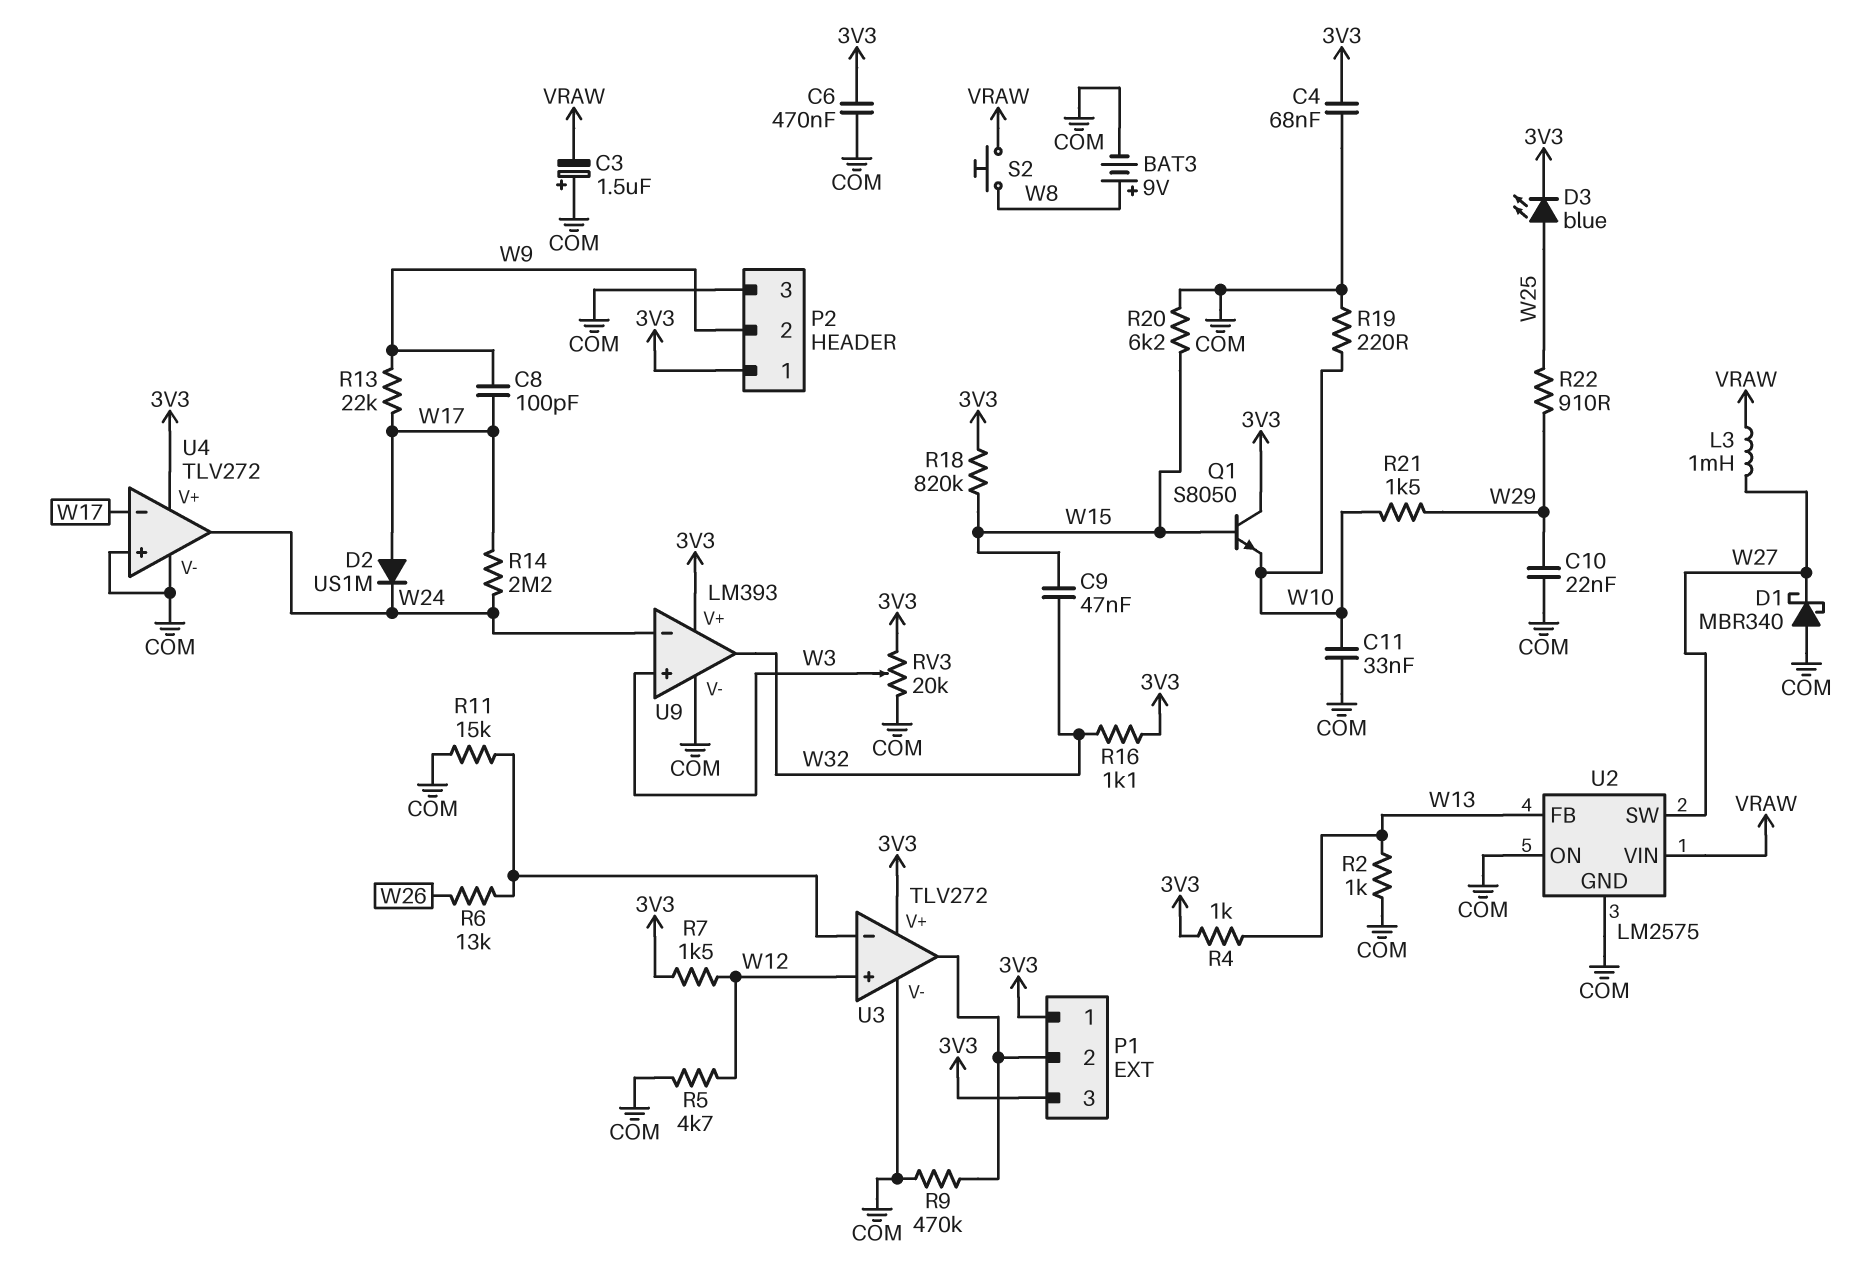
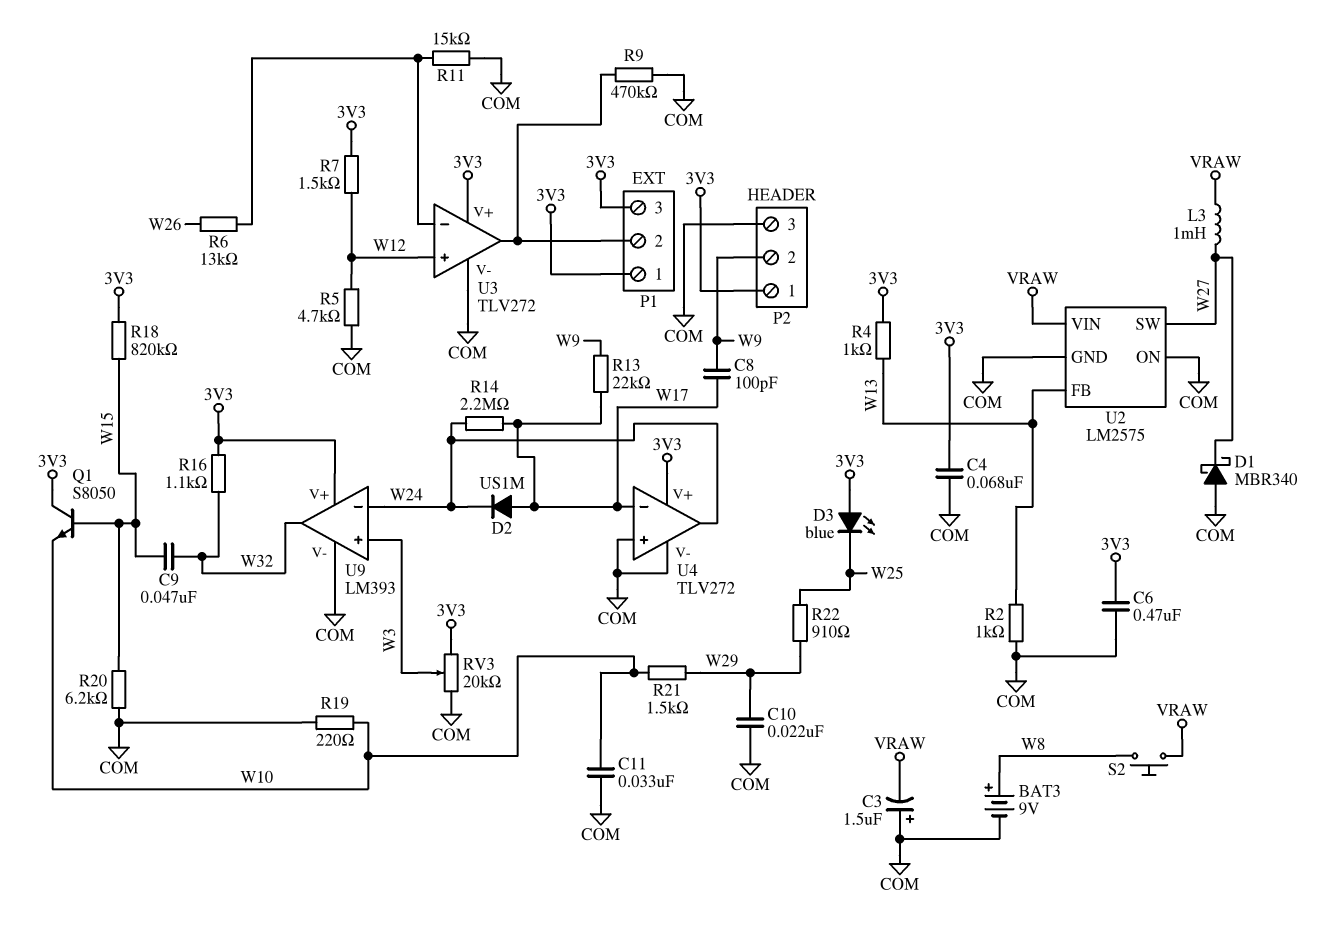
D3: LED blue (A W25, K 3V3) -> LED blue (A 3V3, K W25)

